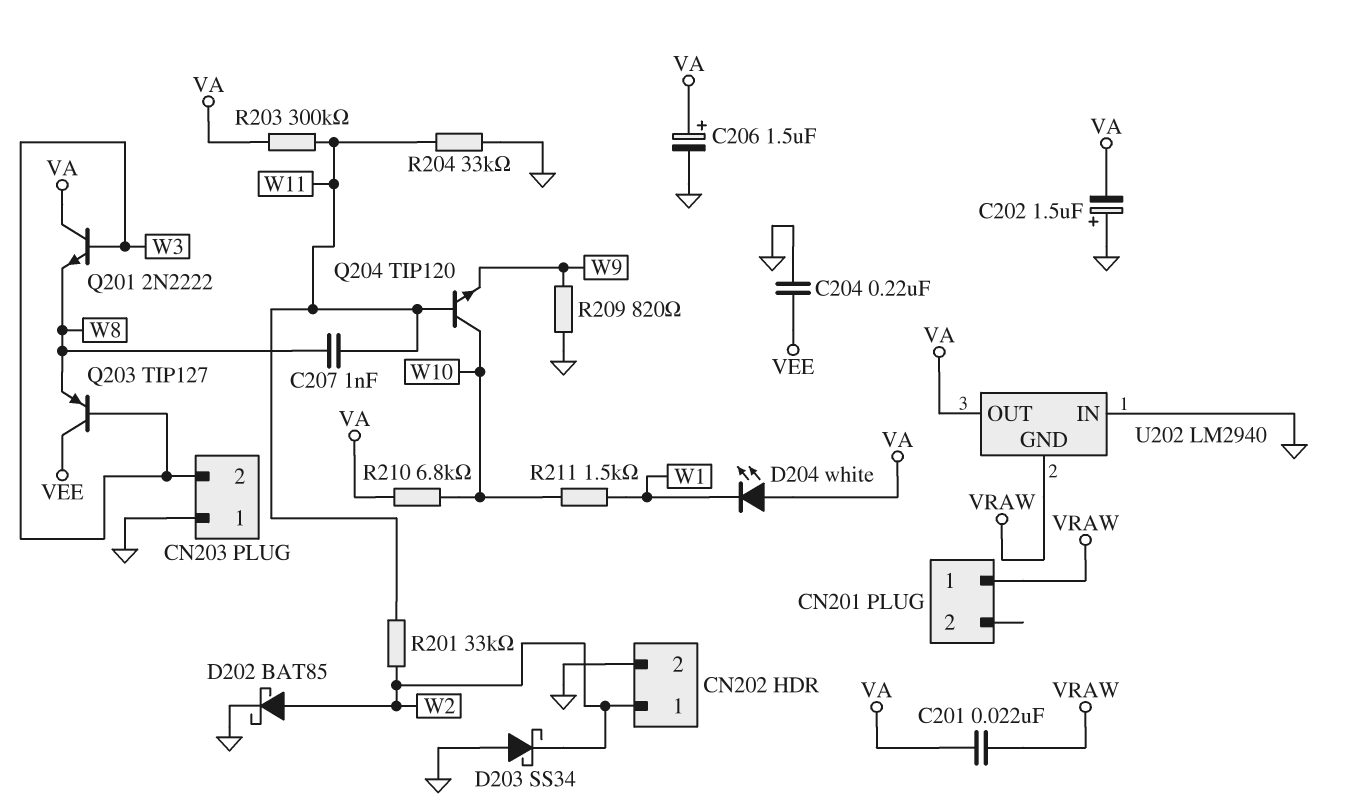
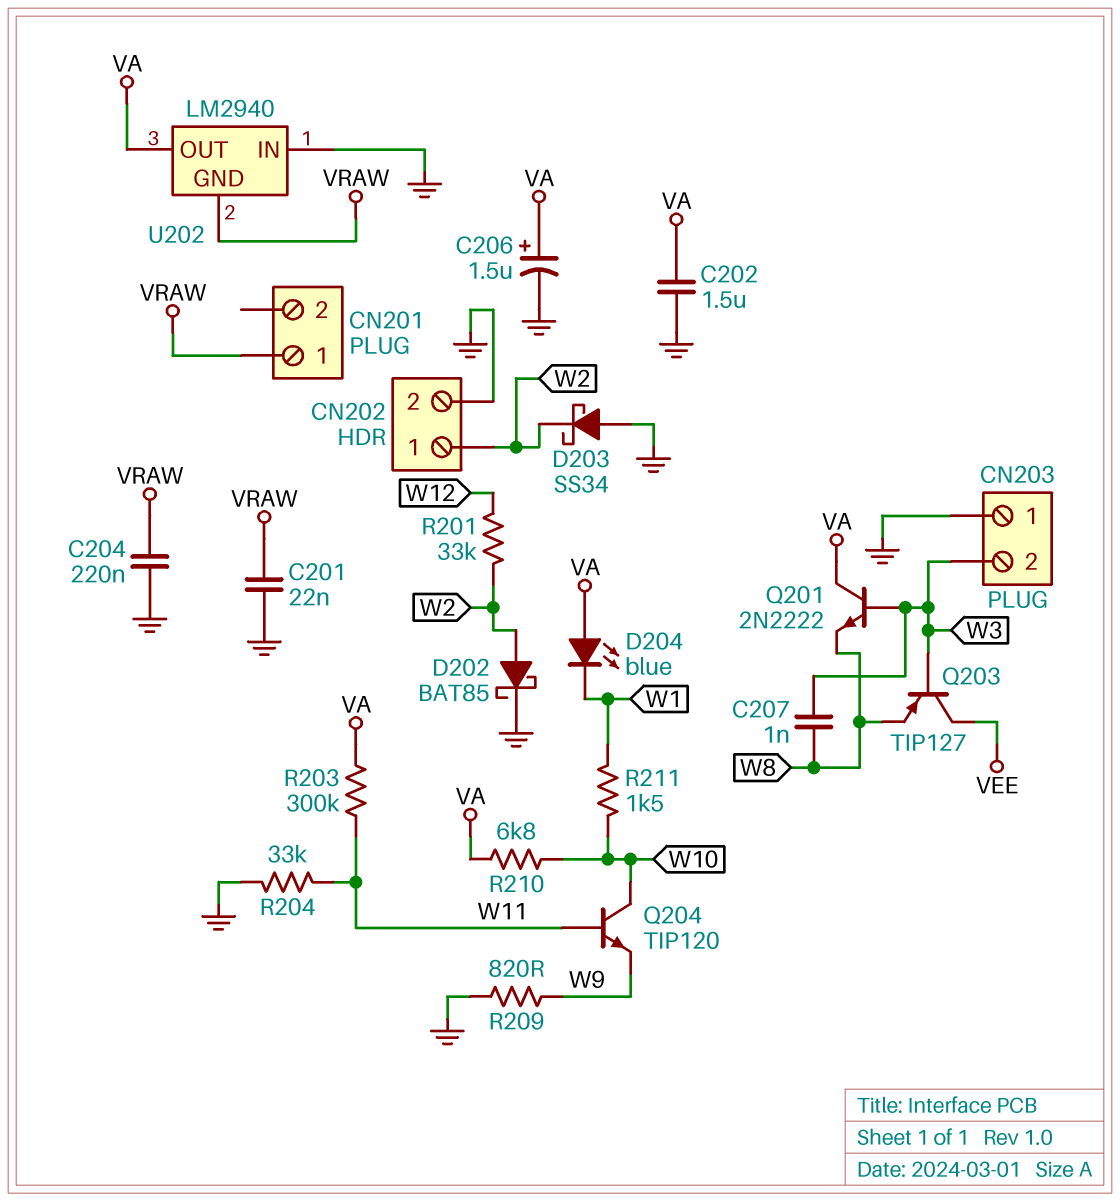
C201: 22nF (VA, VRAW) -> 22nF (GND, VRAW)
C202: 1.5uF (plus GND, minus VA) -> 1.5uF (GND, VA)
C204: 220nF (GND, VEE) -> 220nF (GND, VRAW)
C207: 1nF (W8, W11) -> 1nF (W3, W8)
D204: LED white (A VA, K W1) -> LED blue (A VA, K W1)
R201: 33k (W2, W11) -> 33k (W2, W12)

